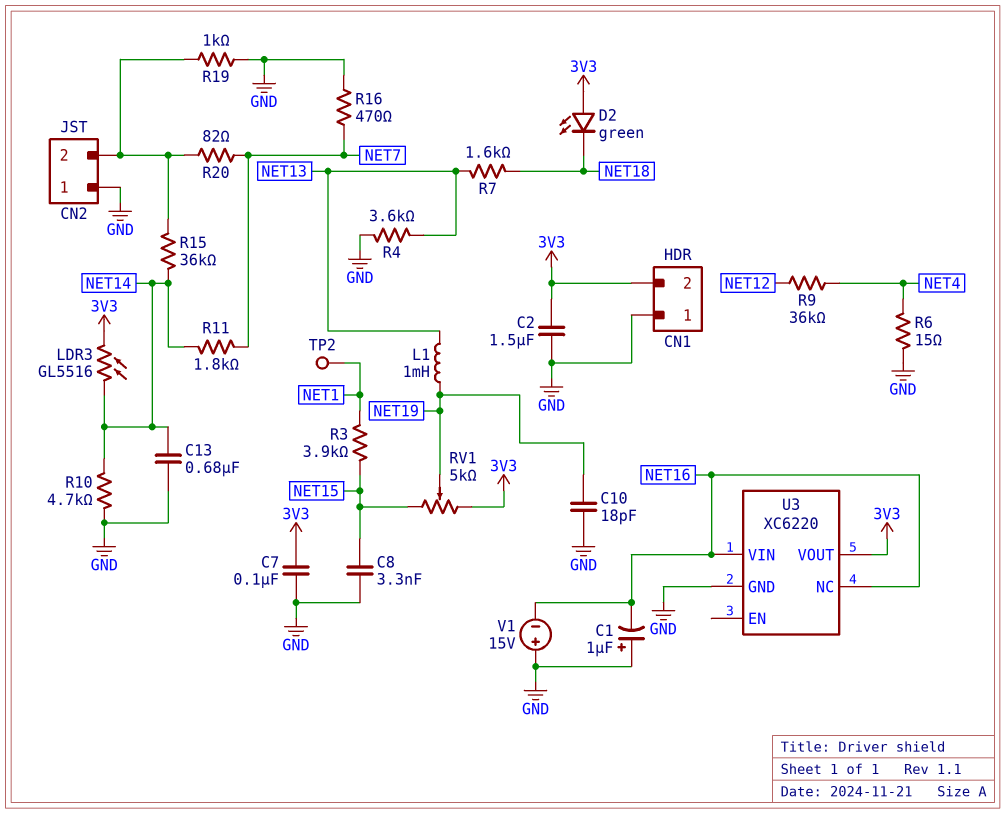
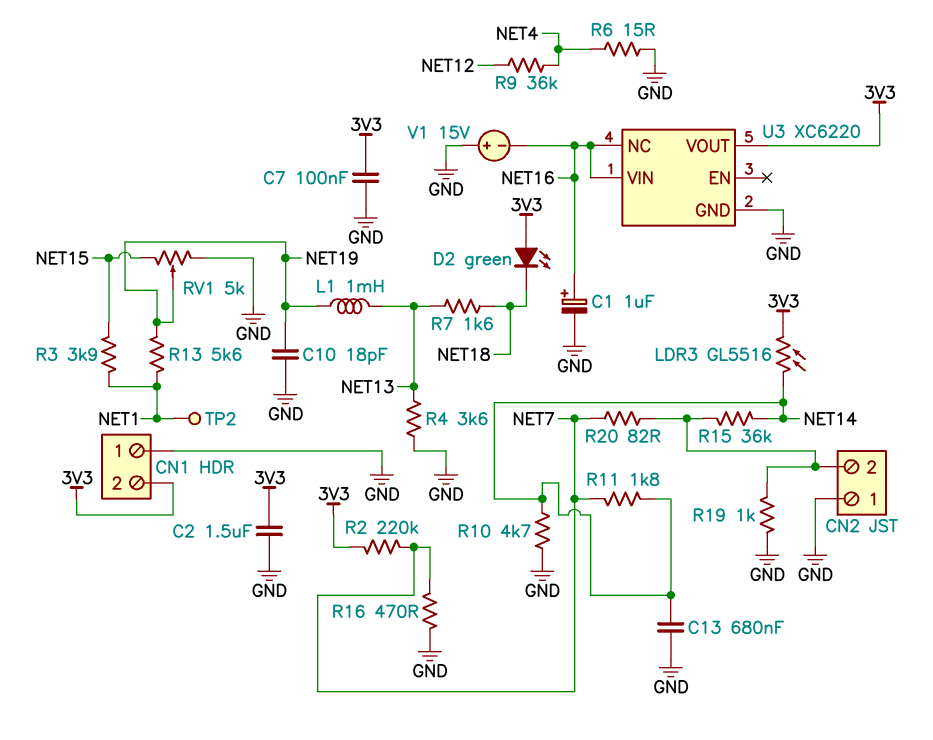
C1: 1uF (plus GND, minus NET16) -> 1uF (plus NET16, minus GND)
C8: 3.3nF (GND, NET15) -> none
R2: none -> 220k (3V3, NET7)
R13: none -> 5.6k (NET1, NET19)
RV1: 5k (3V3, NET15, wiper NET19) -> 5k (GND, NET15, wiper NET19)

